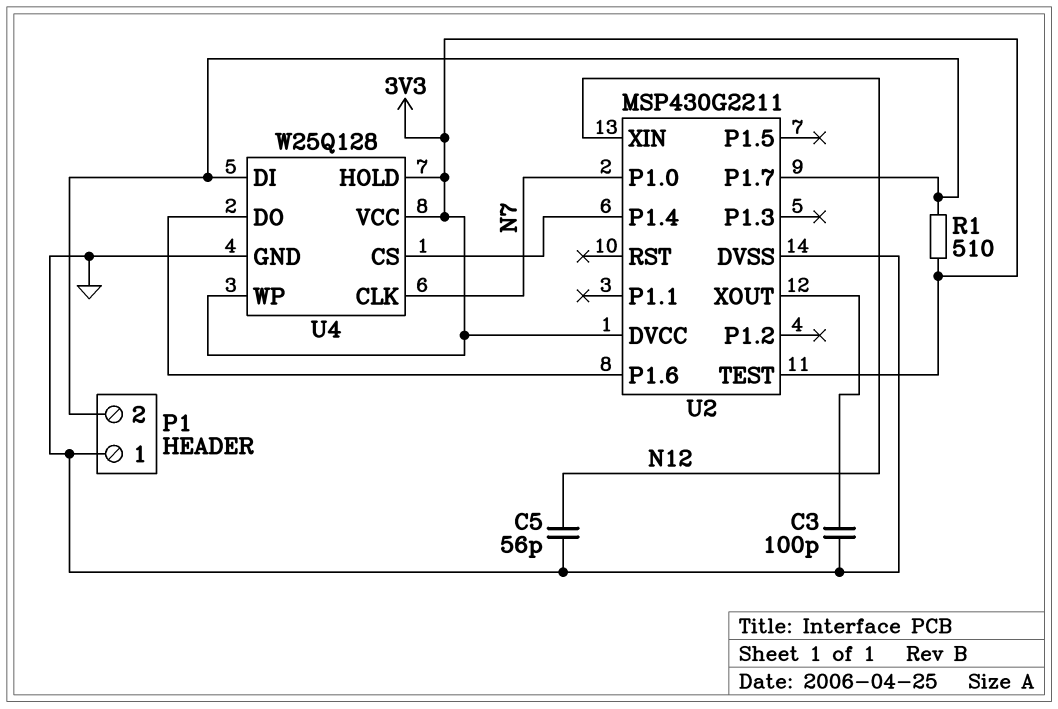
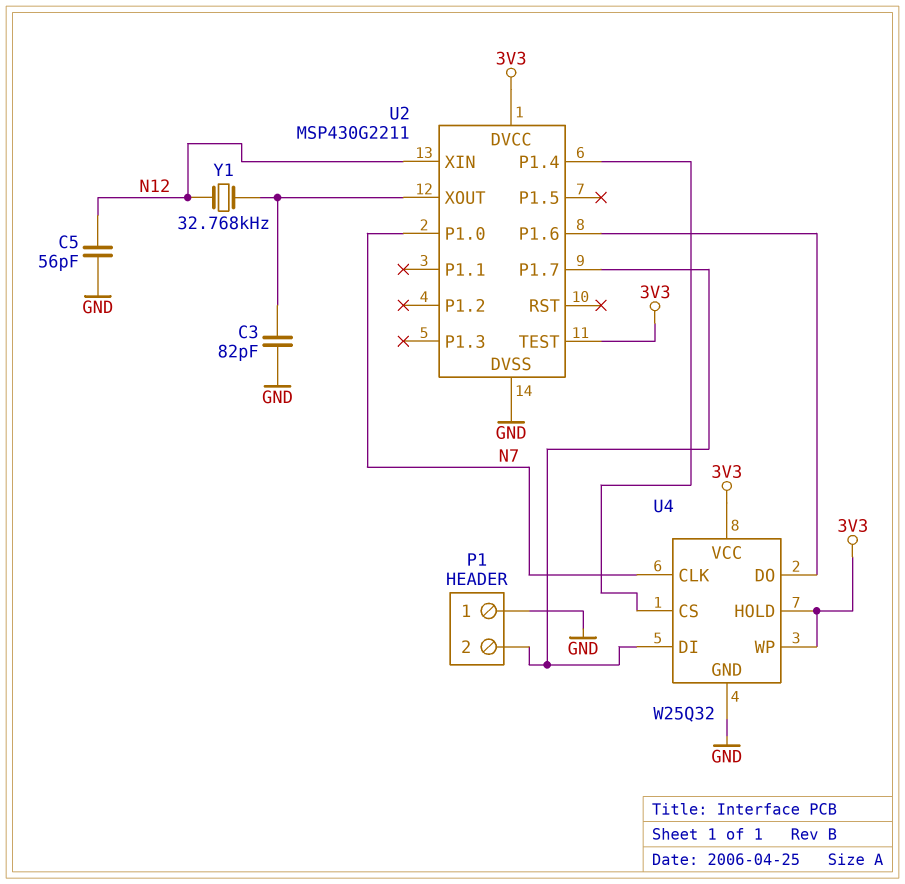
C3: 100pF (GND, U2/XOUT) -> 82pF (GND, U2/XOUT)
R1: 510 (3V3, P1/2) -> none
U4: W25Q128 -> W25Q32
Y1: none -> 32.768kHz (N12, U2/XOUT)

